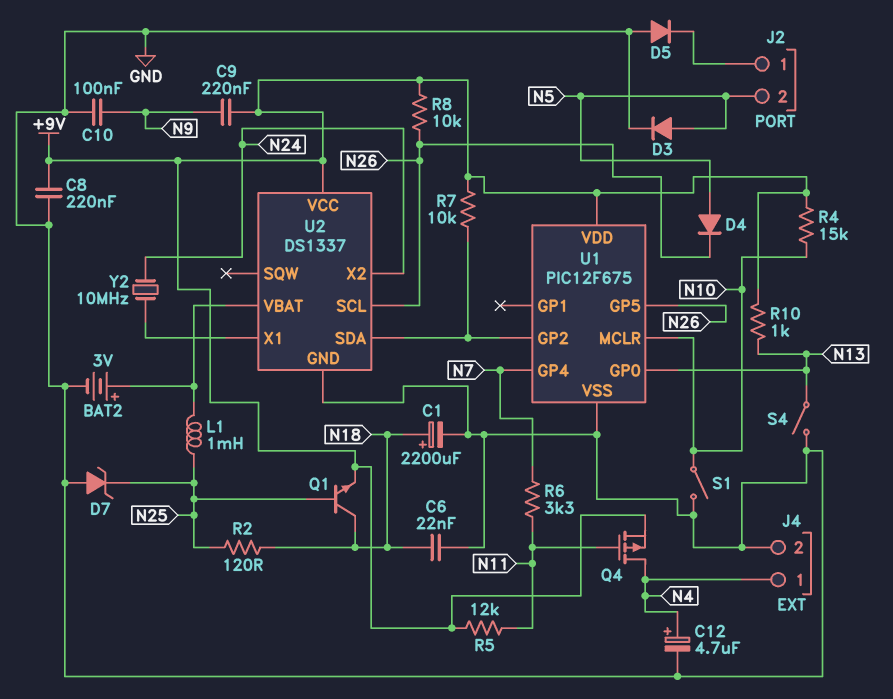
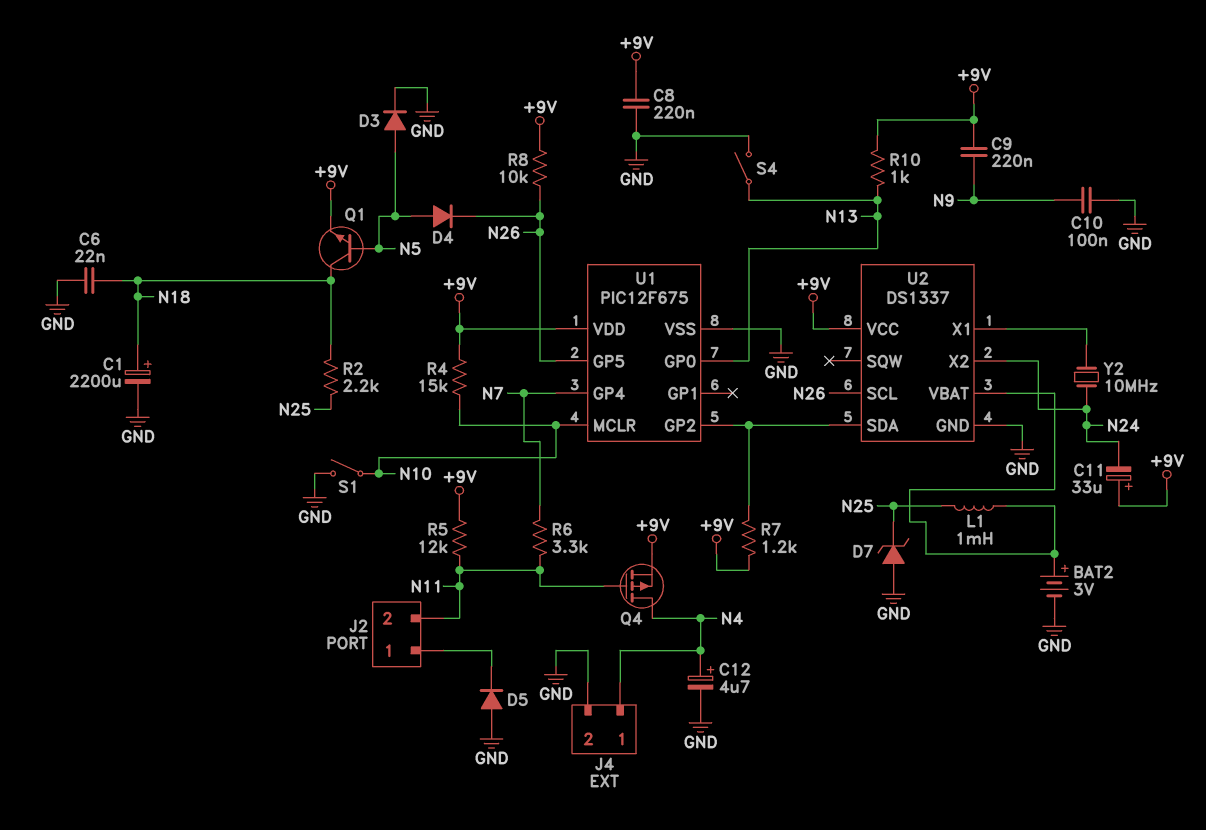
C11: none -> 33uF (plus +9V, minus N24)
J2 pin 2: N5 -> N11
Q1: NPN (B N25, C N18, E +9V) -> NPN (B N5, C N18, E +9V)
R2: 120 (N18, N25) -> 2.2k (N18, N25)
R7: 10k (+9V, U1/GP2) -> 1.2k (+9V, U1/GP2)

